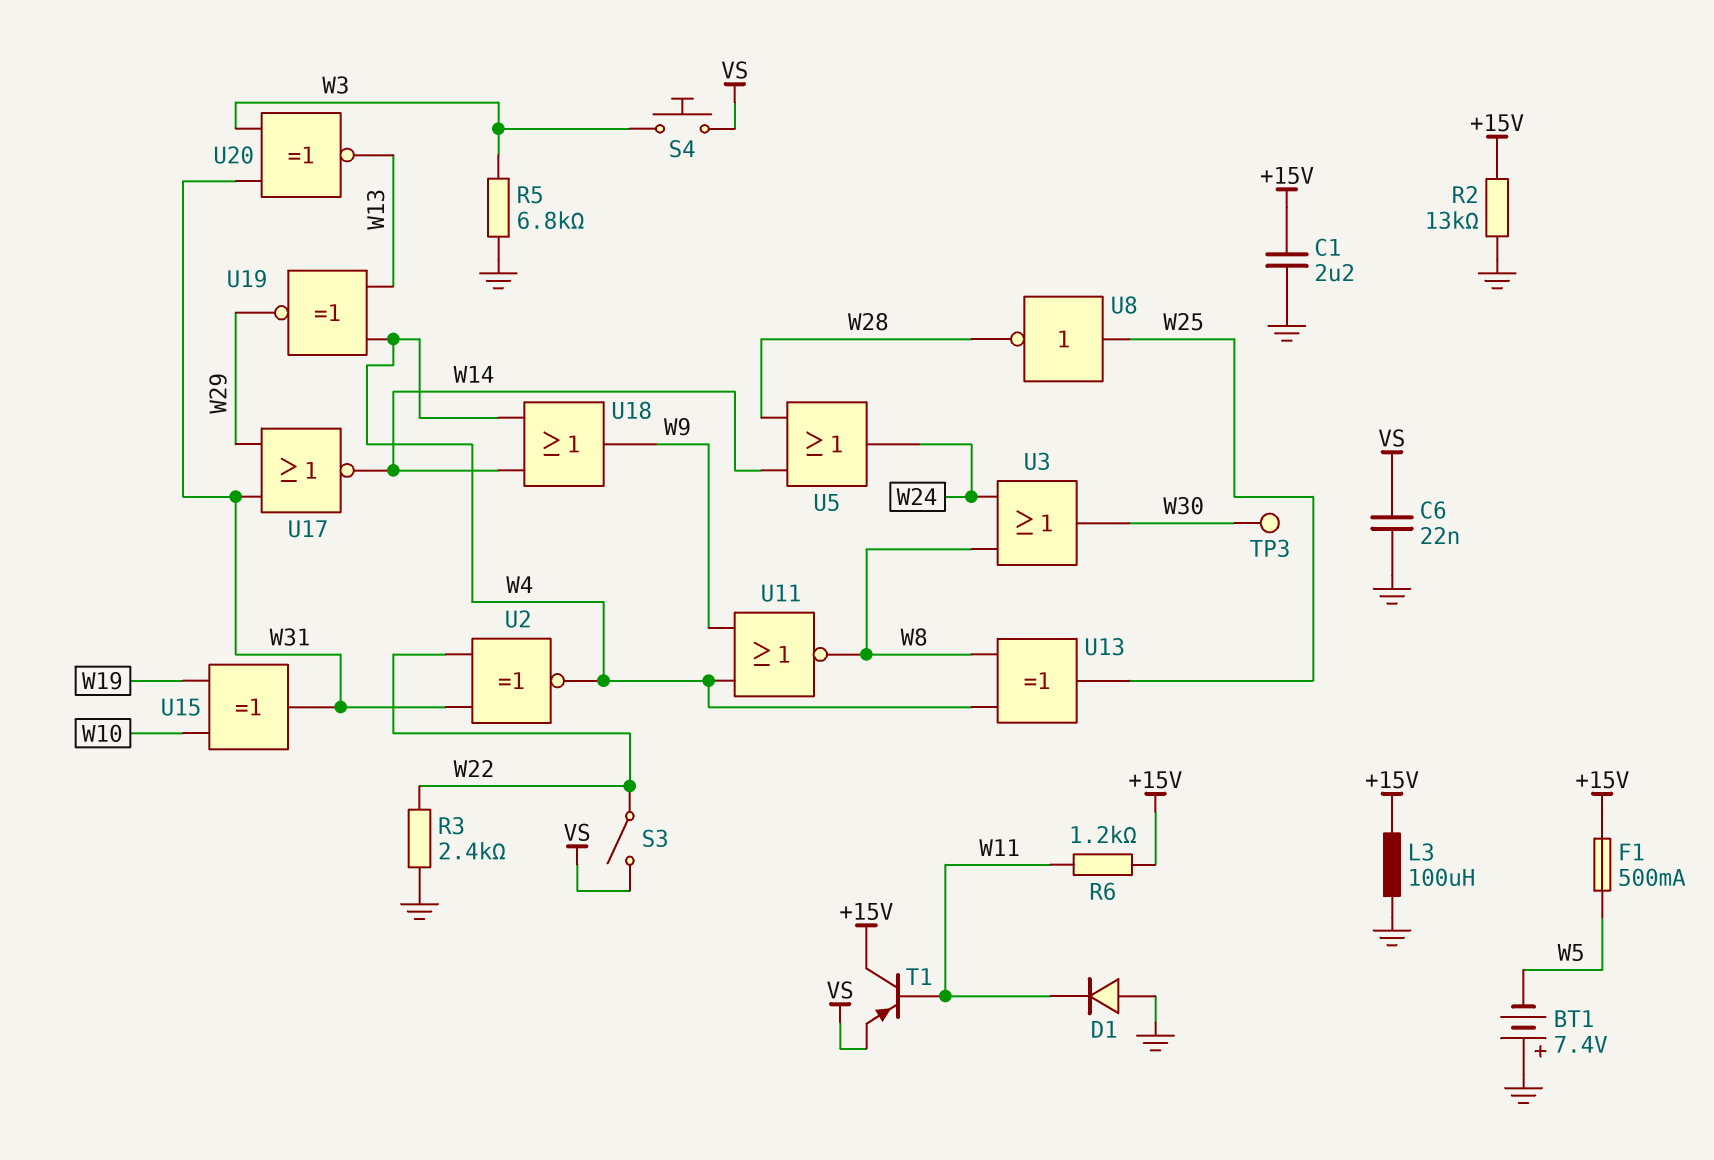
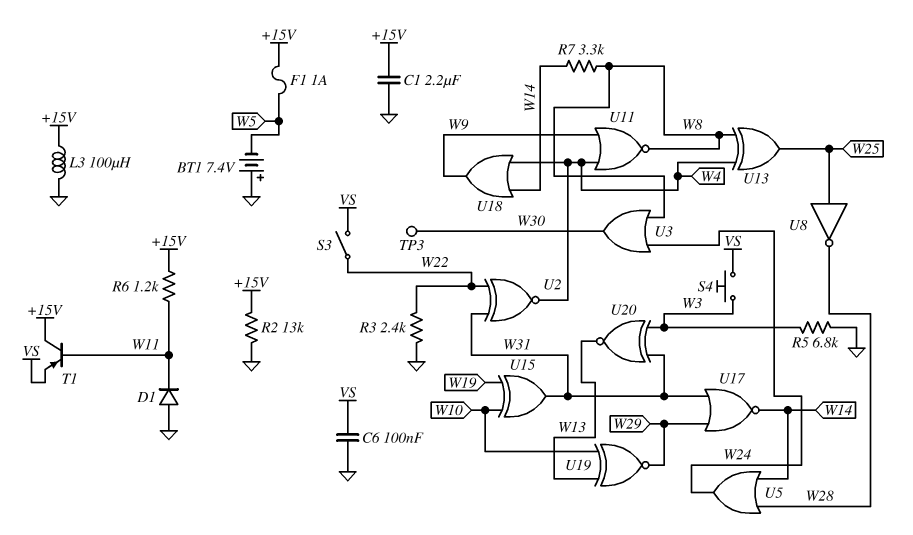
C6: 22nF (GND, VS) -> 100nF (GND, VS)
F1: 500mA (+15V, W5) -> 1A (+15V, W5)
R7: none -> 3.3k (W8, W14)
U19: XNOR (in W4, in W13, out W29) -> XNOR (in W10, in W13, out W29)

